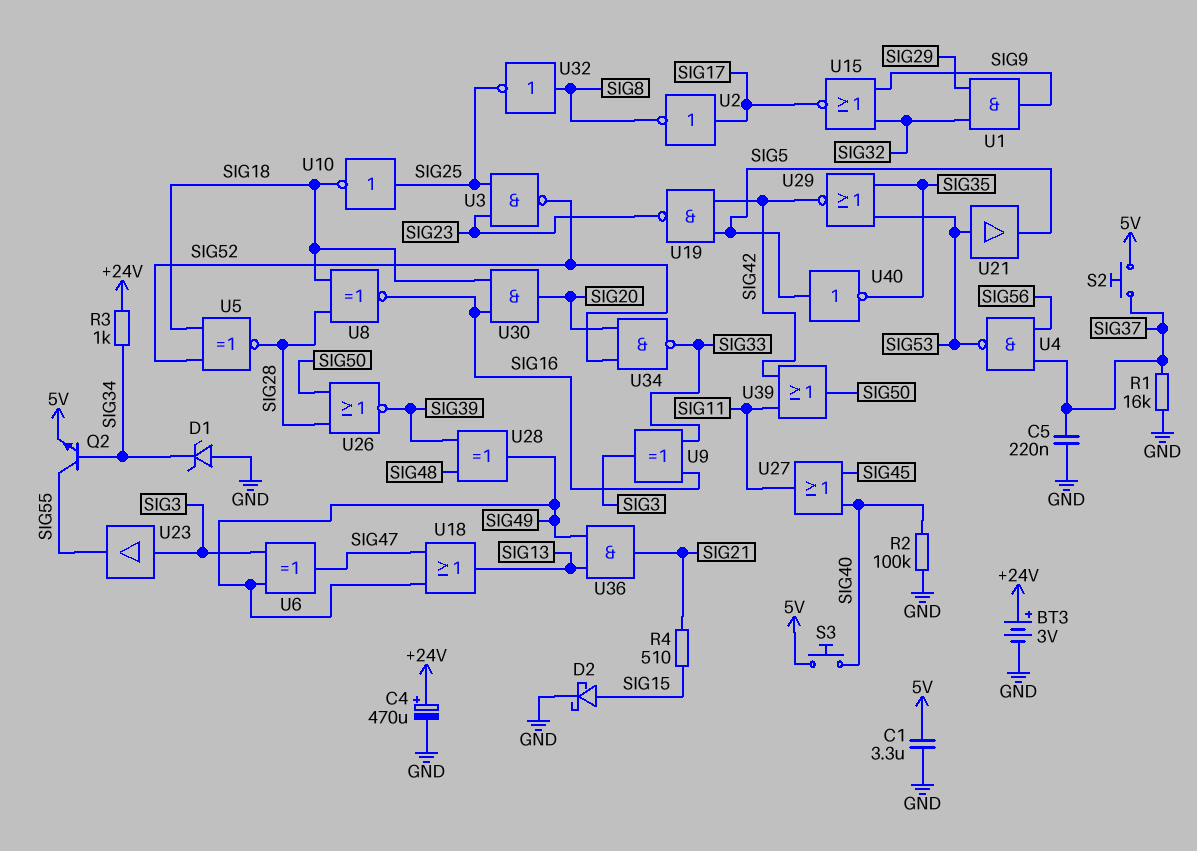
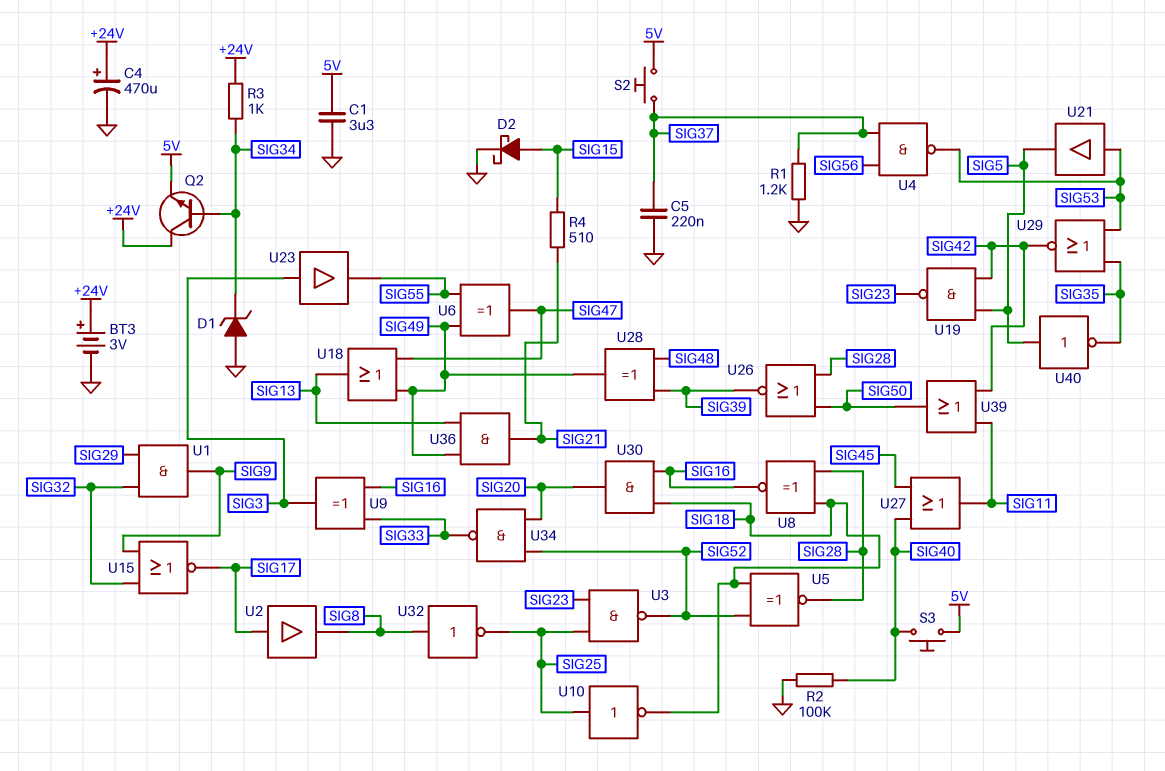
Q2: NPN (B SIG34, C SIG55, E 5V) -> NPN (B SIG34, C +24V, E 5V)
R1: 16k (GND, SIG37) -> 1.2k (GND, SIG37)
U2: NOT (in SIG17, out SIG8) -> buffer (in SIG17, out SIG8)
U6: XOR (in SIG3, in SIG49, out SIG47) -> XOR (in SIG49, in SIG55, out SIG47)

